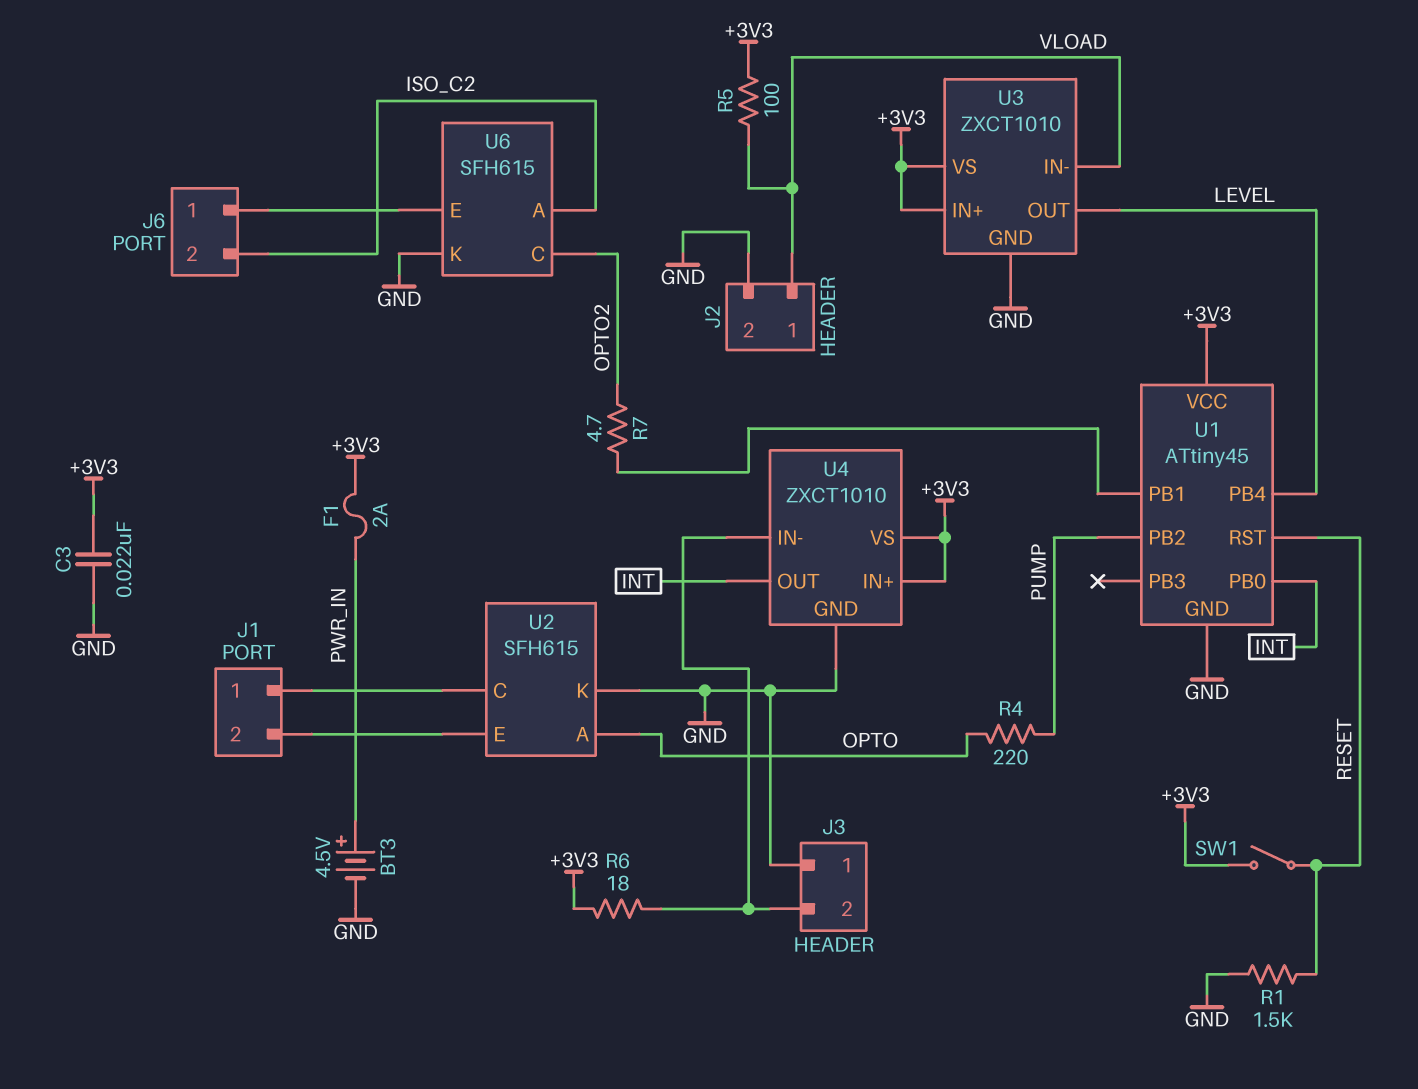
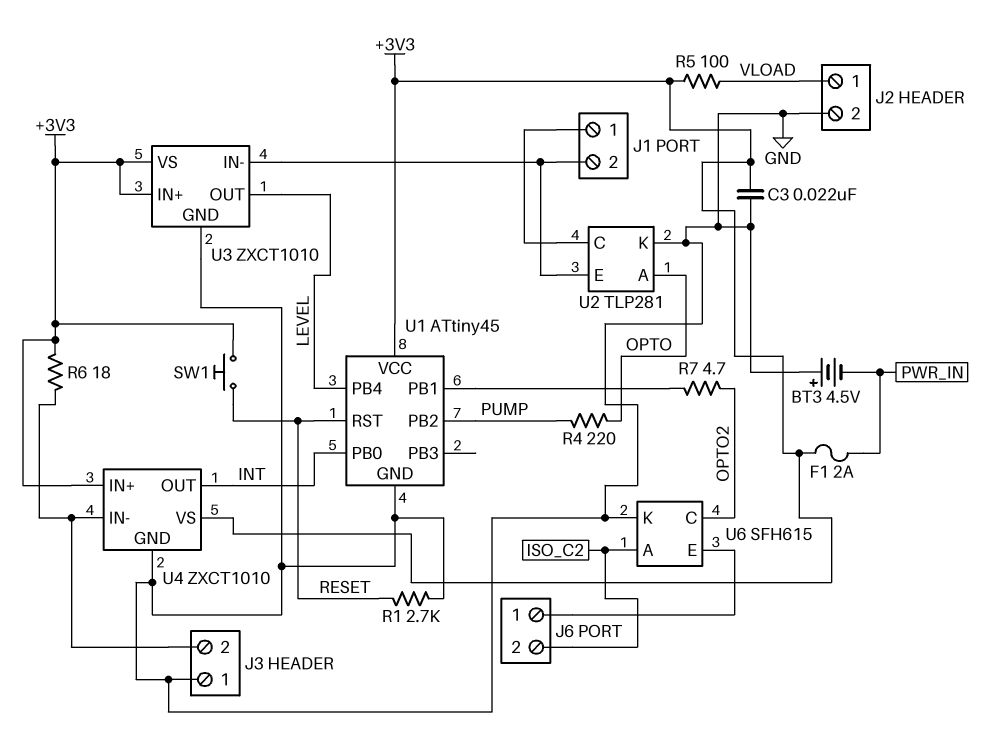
BT3: 4.5V (plus PWR_IN, minus GND) -> 4.5V (plus GND, minus PWR_IN)
R1: 1.5k (GND, RESET) -> 2.7k (GND, RESET)
SW1: switch (+3V3, RESET) -> button (+3V3, RESET)
U2: SFH615 -> TLP281
U3 pin IN-: VLOAD -> J1/2

